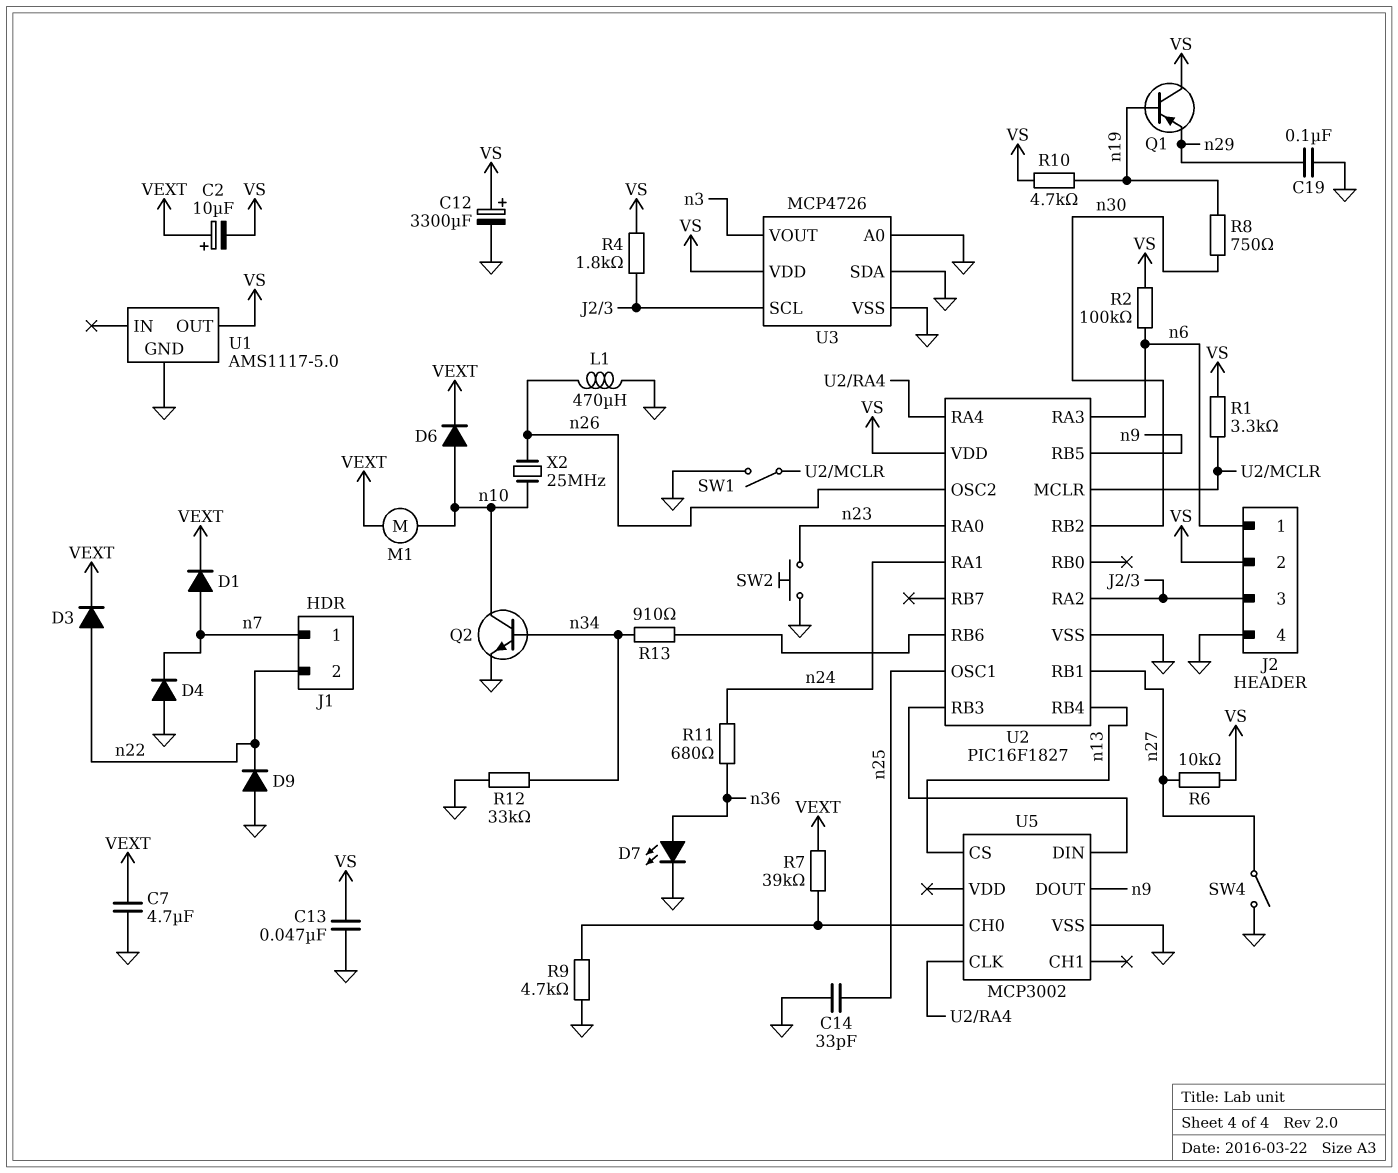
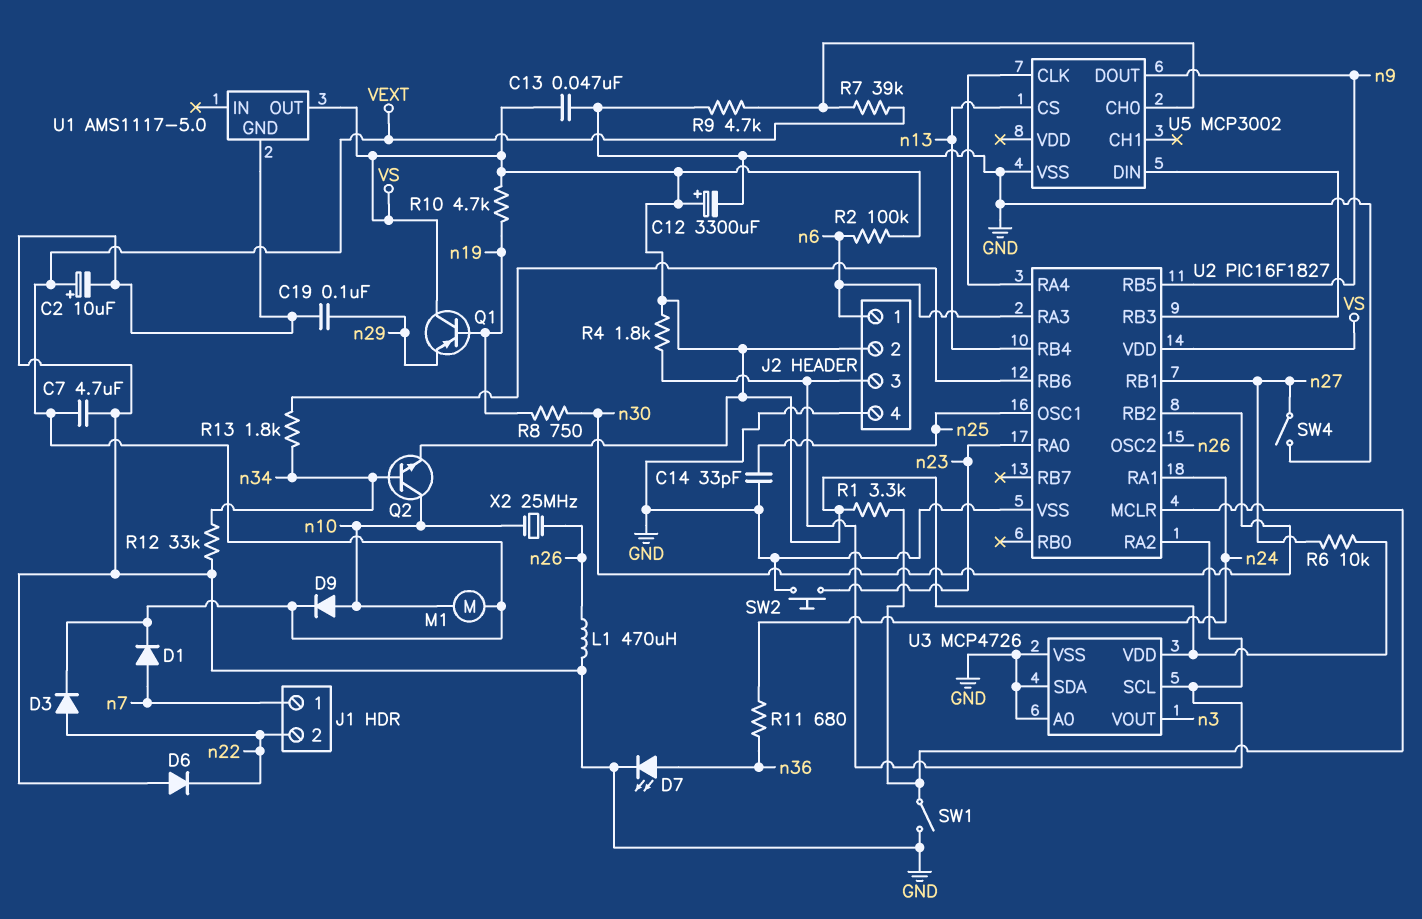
C2: 10uF (plus VEXT, minus VS) -> 10uF (plus VEXT, minus GND)
D4: diode (A GND, K n7) -> none
D6: diode (A n10, K VEXT) -> diode (A GND, K n22)
D9: diode (A GND, K n22) -> diode (A n10, K VEXT)
Q2: NPN (B n34, C n10, E GND) -> NPN (B n34, C n10, E VS)
R13: 910 (U2/RB6, n34) -> 1.8k (U2/RB6, n34)

